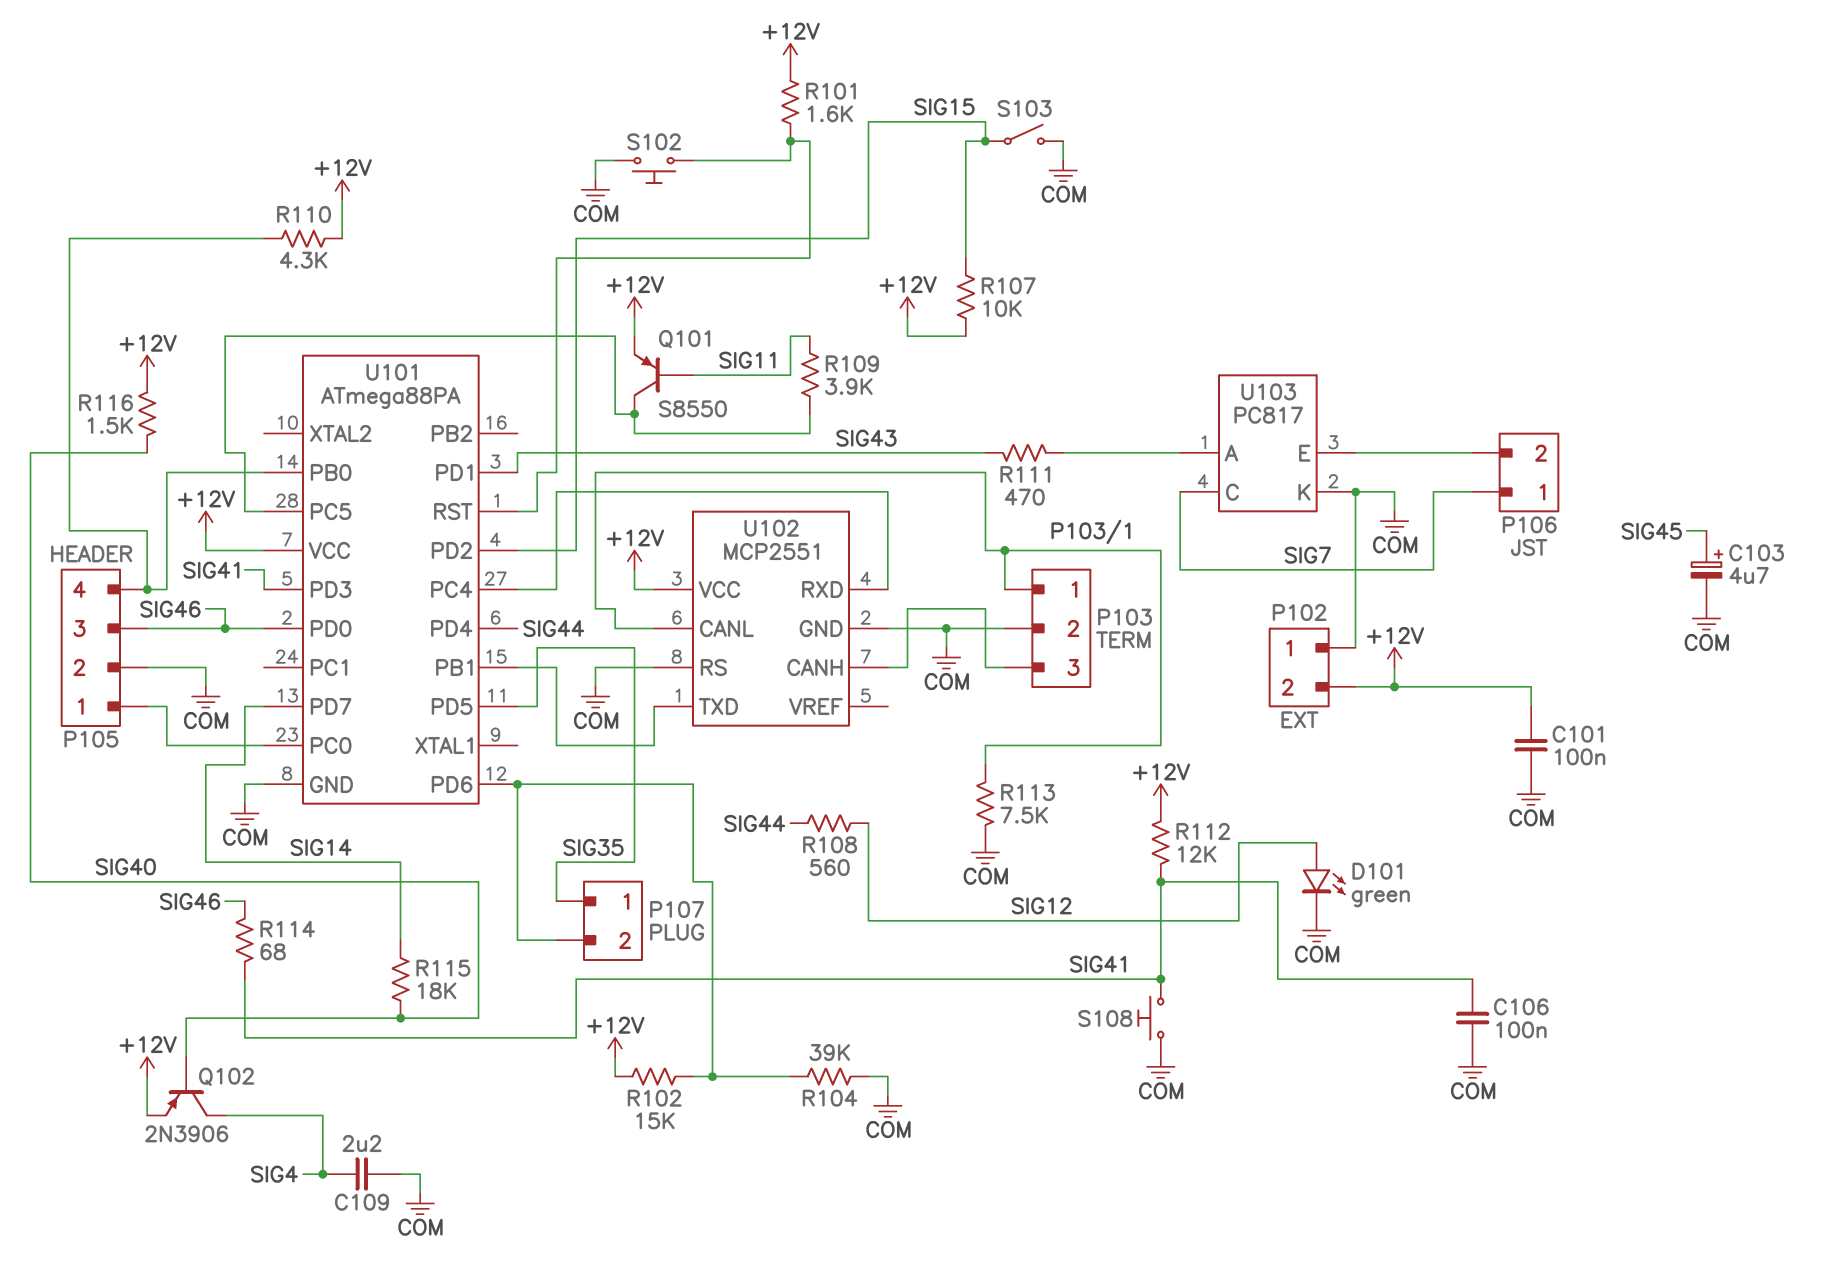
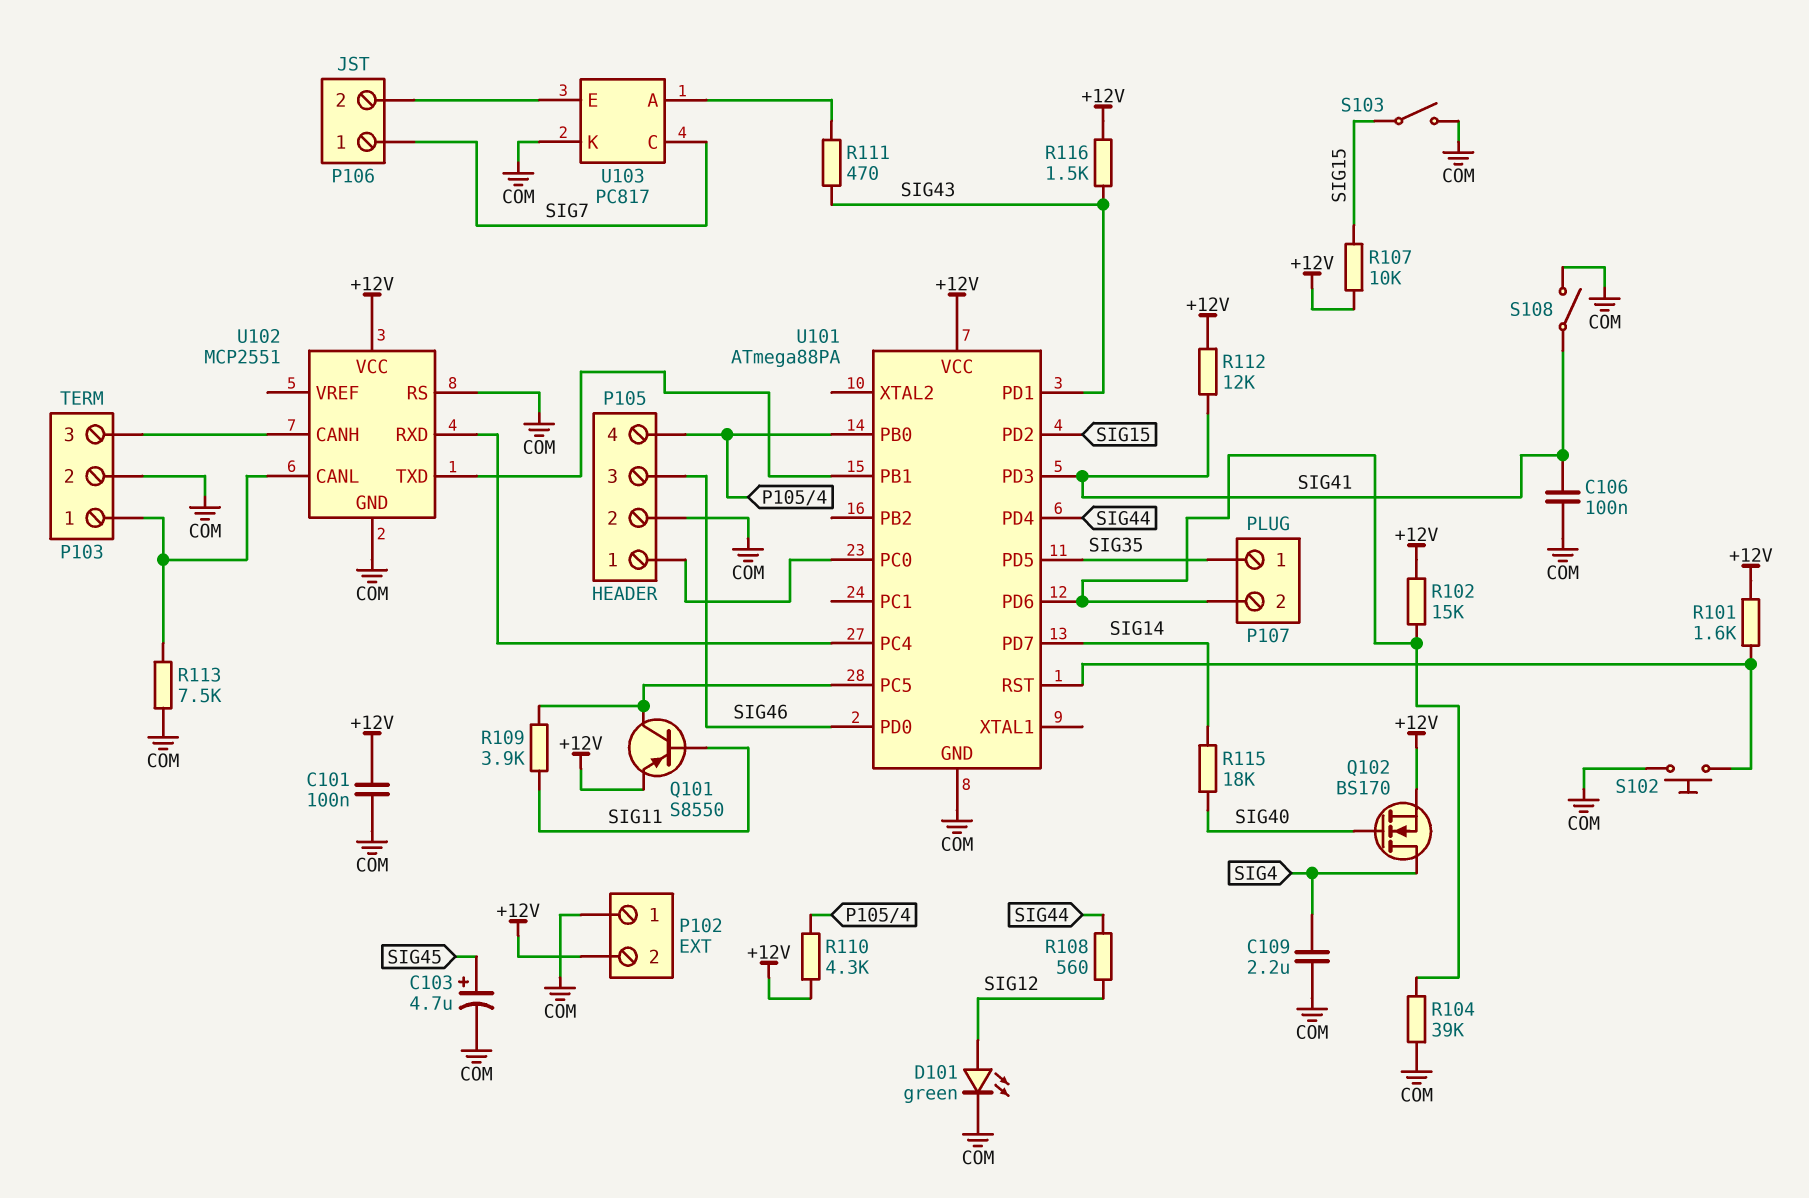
Q102: PNP 2N3906 (B SIG40, C SIG4, E +12V) -> NMOS BS170 (G SIG40, D SIG4, S +12V)
R114: 68 (SIG41, SIG46) -> none
R116: 1.5k (+12V, SIG40) -> 1.5k (+12V, SIG43)
S108: button (COM, SIG41) -> switch (COM, SIG41)

